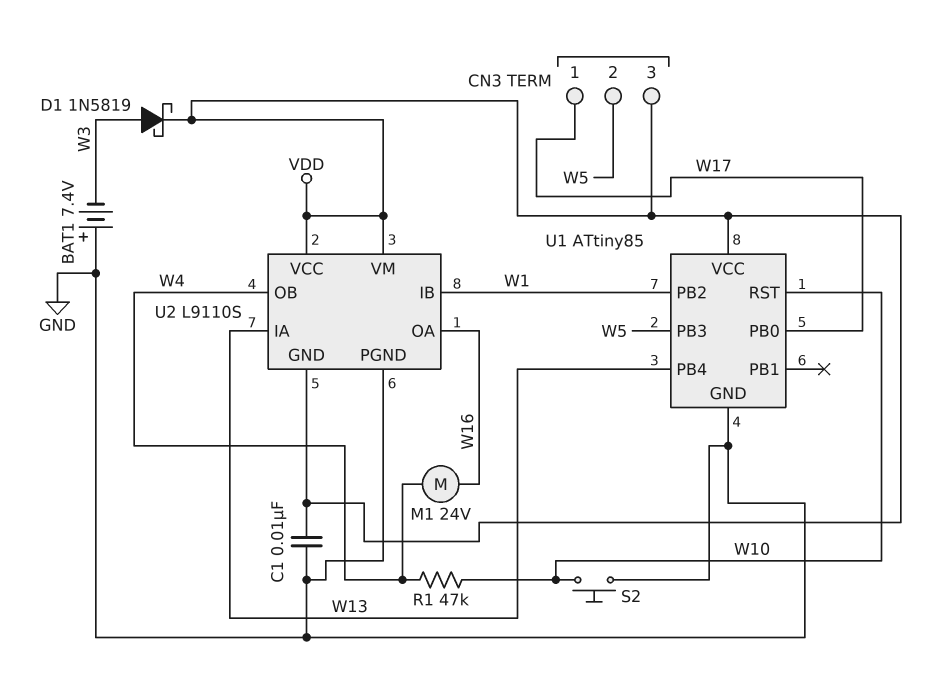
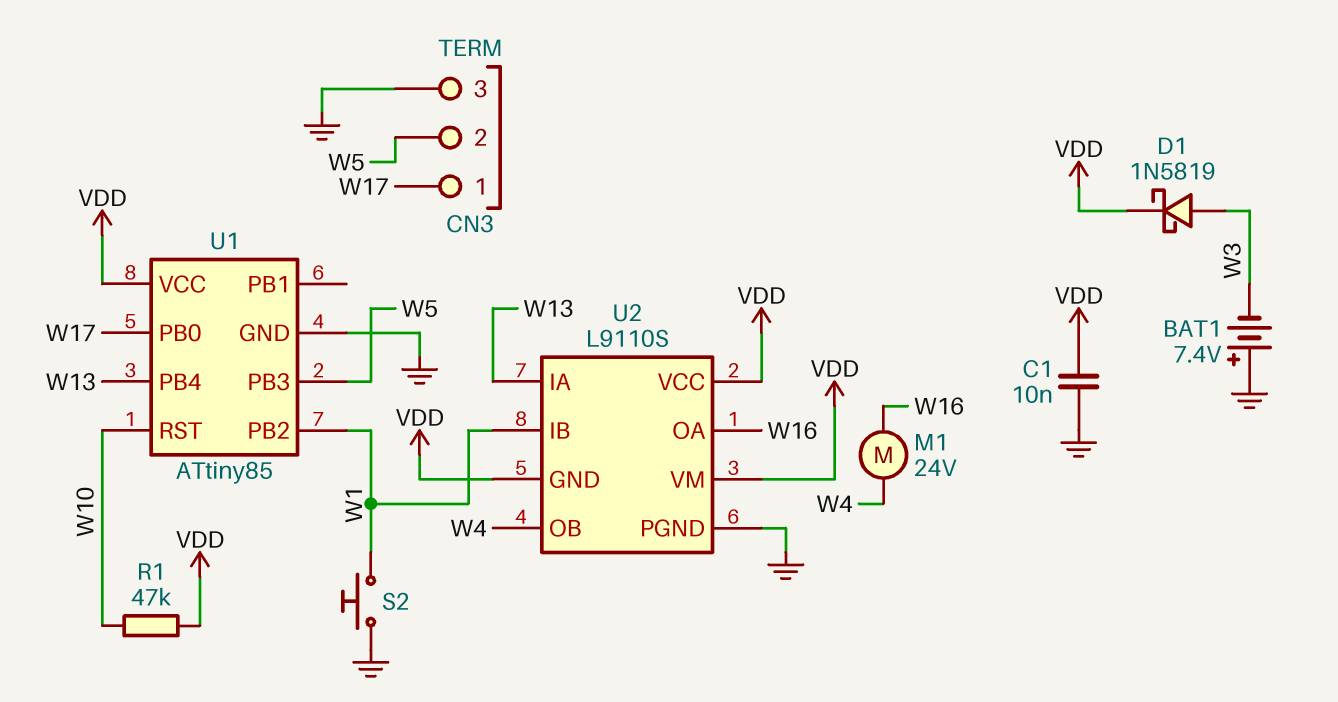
CN3 pin 3: VDD -> GND
R1: 47k (W4, W10) -> 47k (VDD, W10)
S2: button (GND, W10) -> button (GND, W1)

